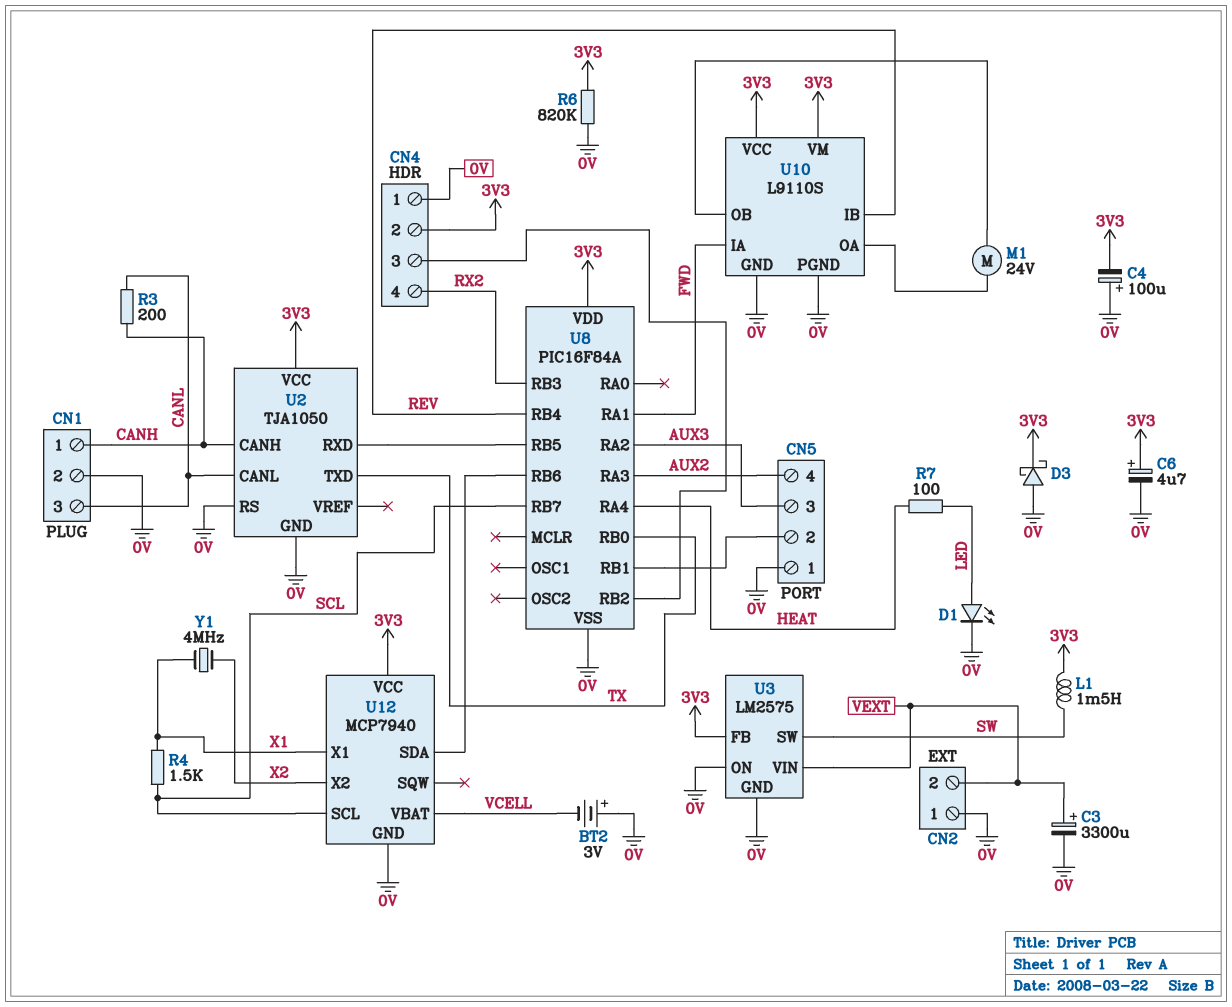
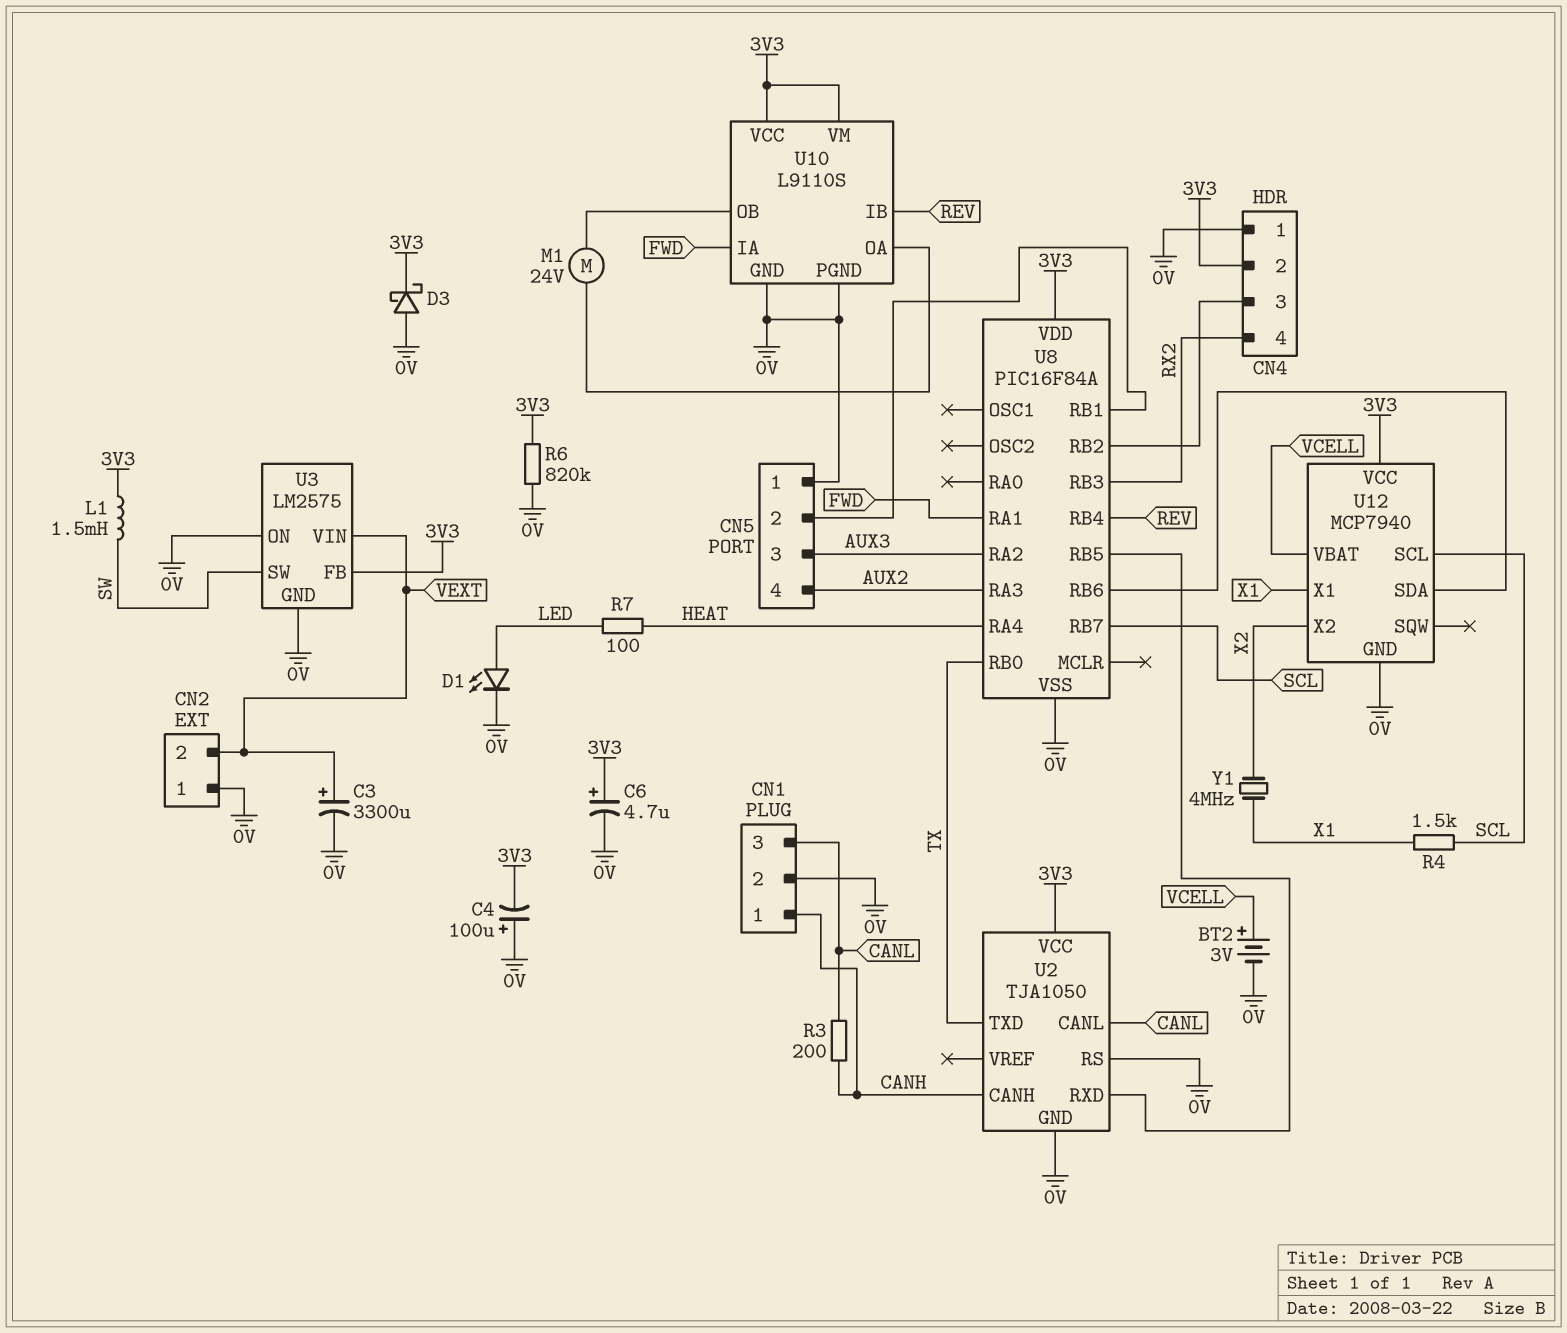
BT2: 3V (plus 0V, minus VCELL) -> 3V (plus VCELL, minus 0V)

